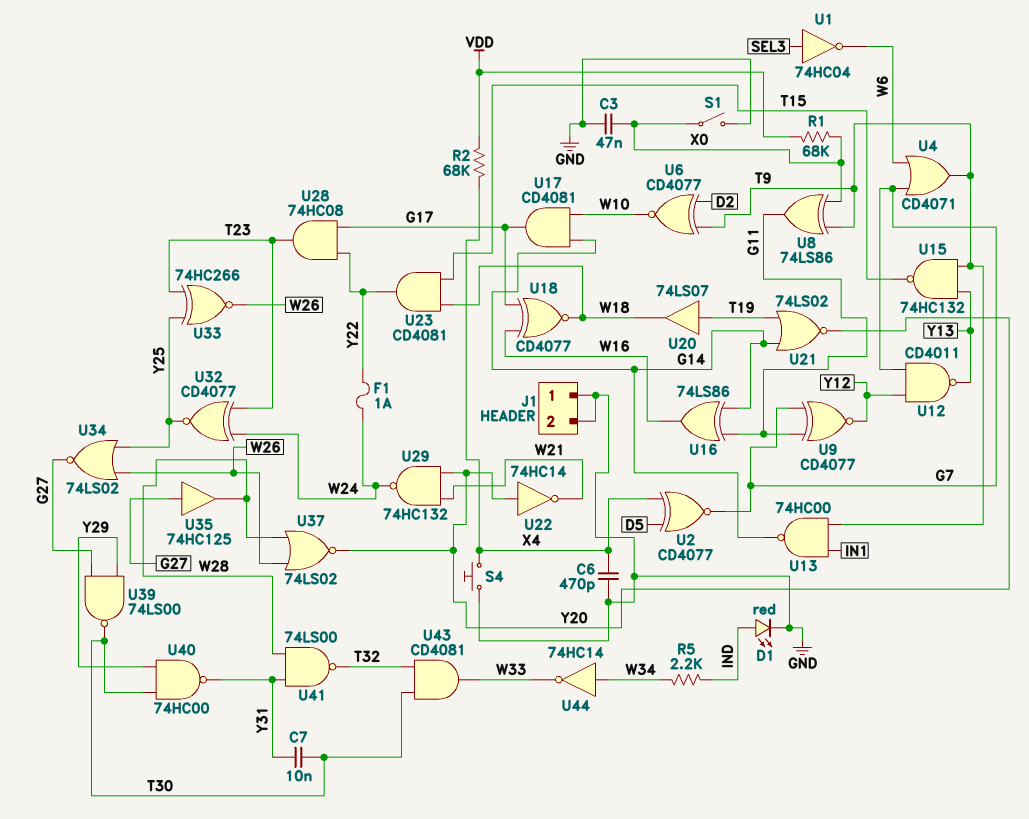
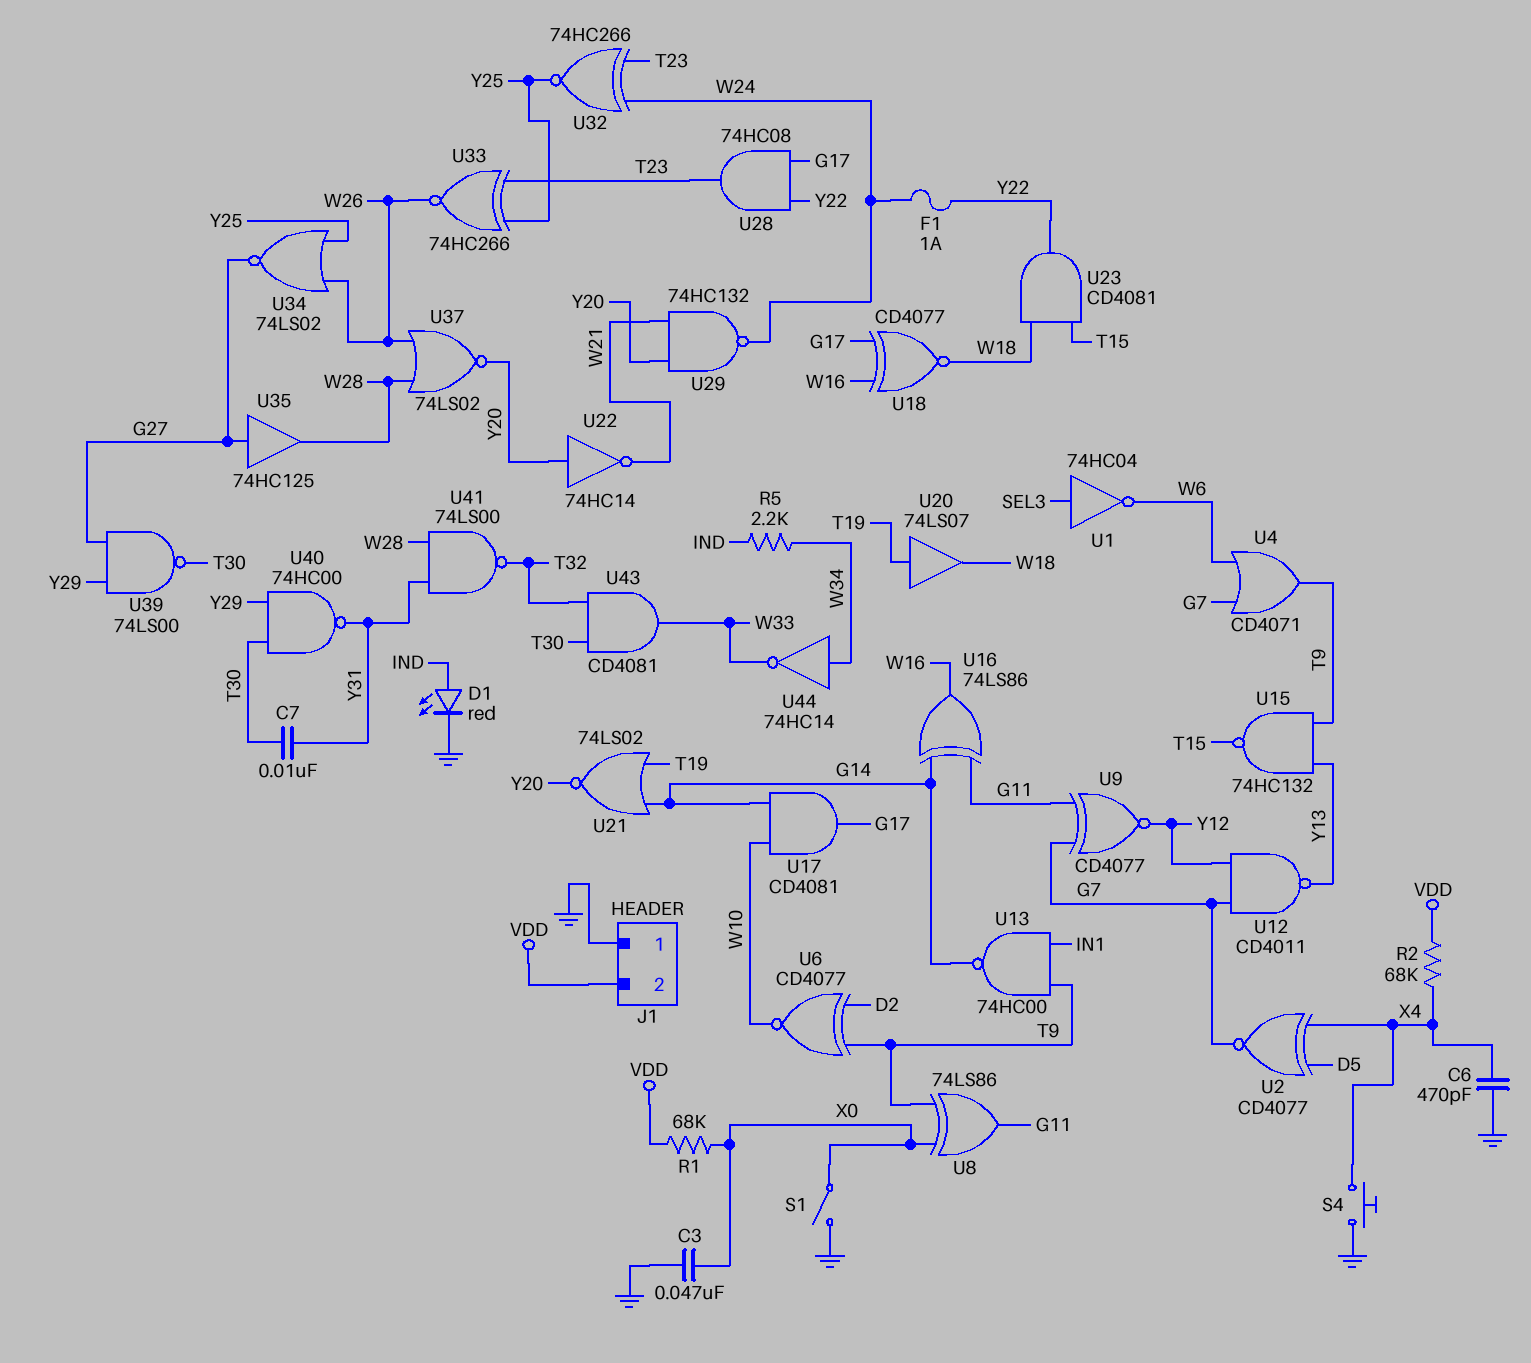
J1 pin 2: GND -> VDD
U32: XNOR CD4077 (in T23, in W24, out Y25) -> XNOR 74HC266 (in T23, in W24, out Y25)

